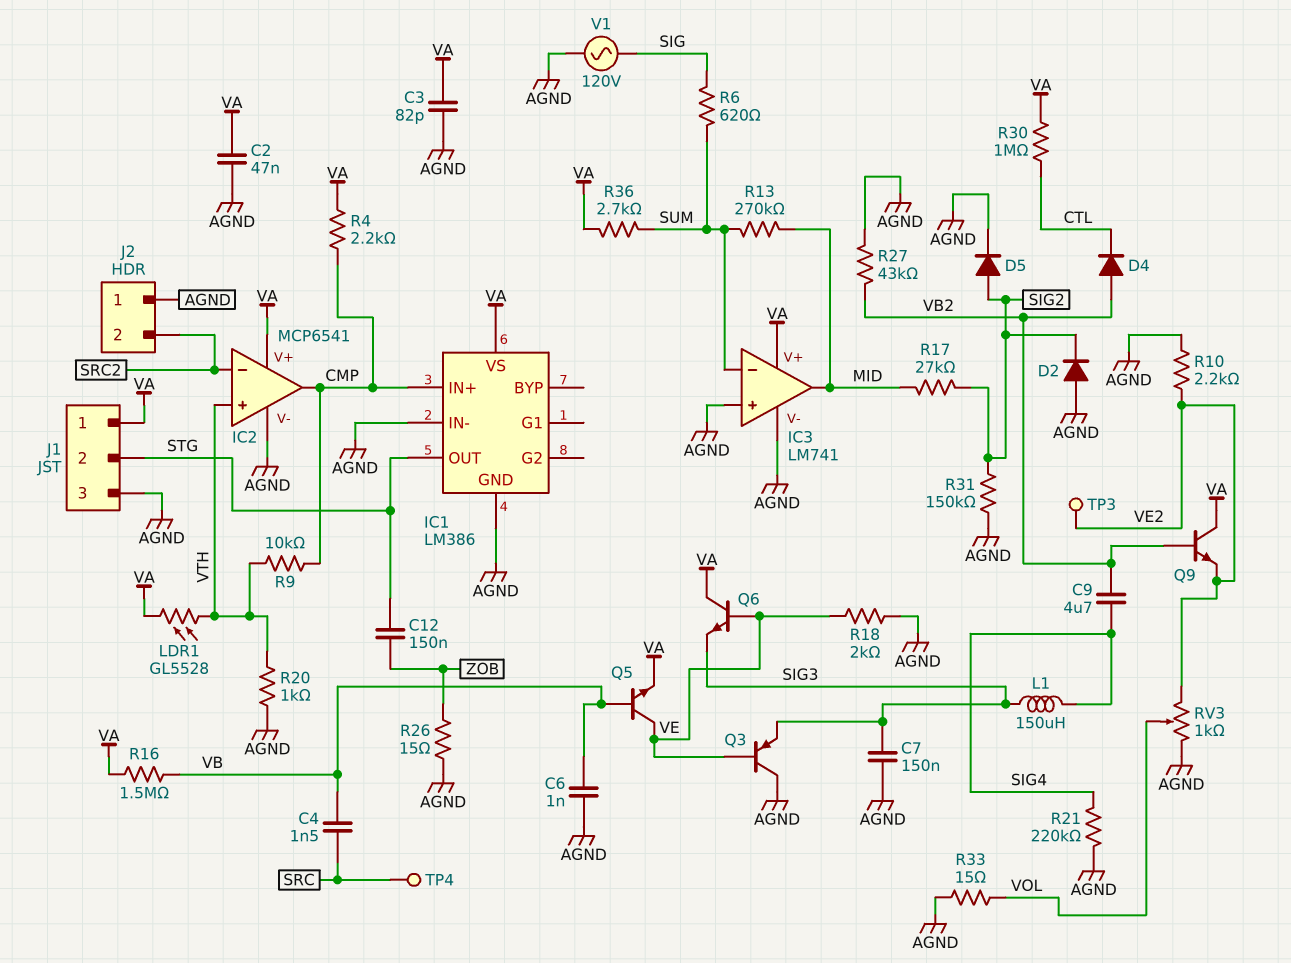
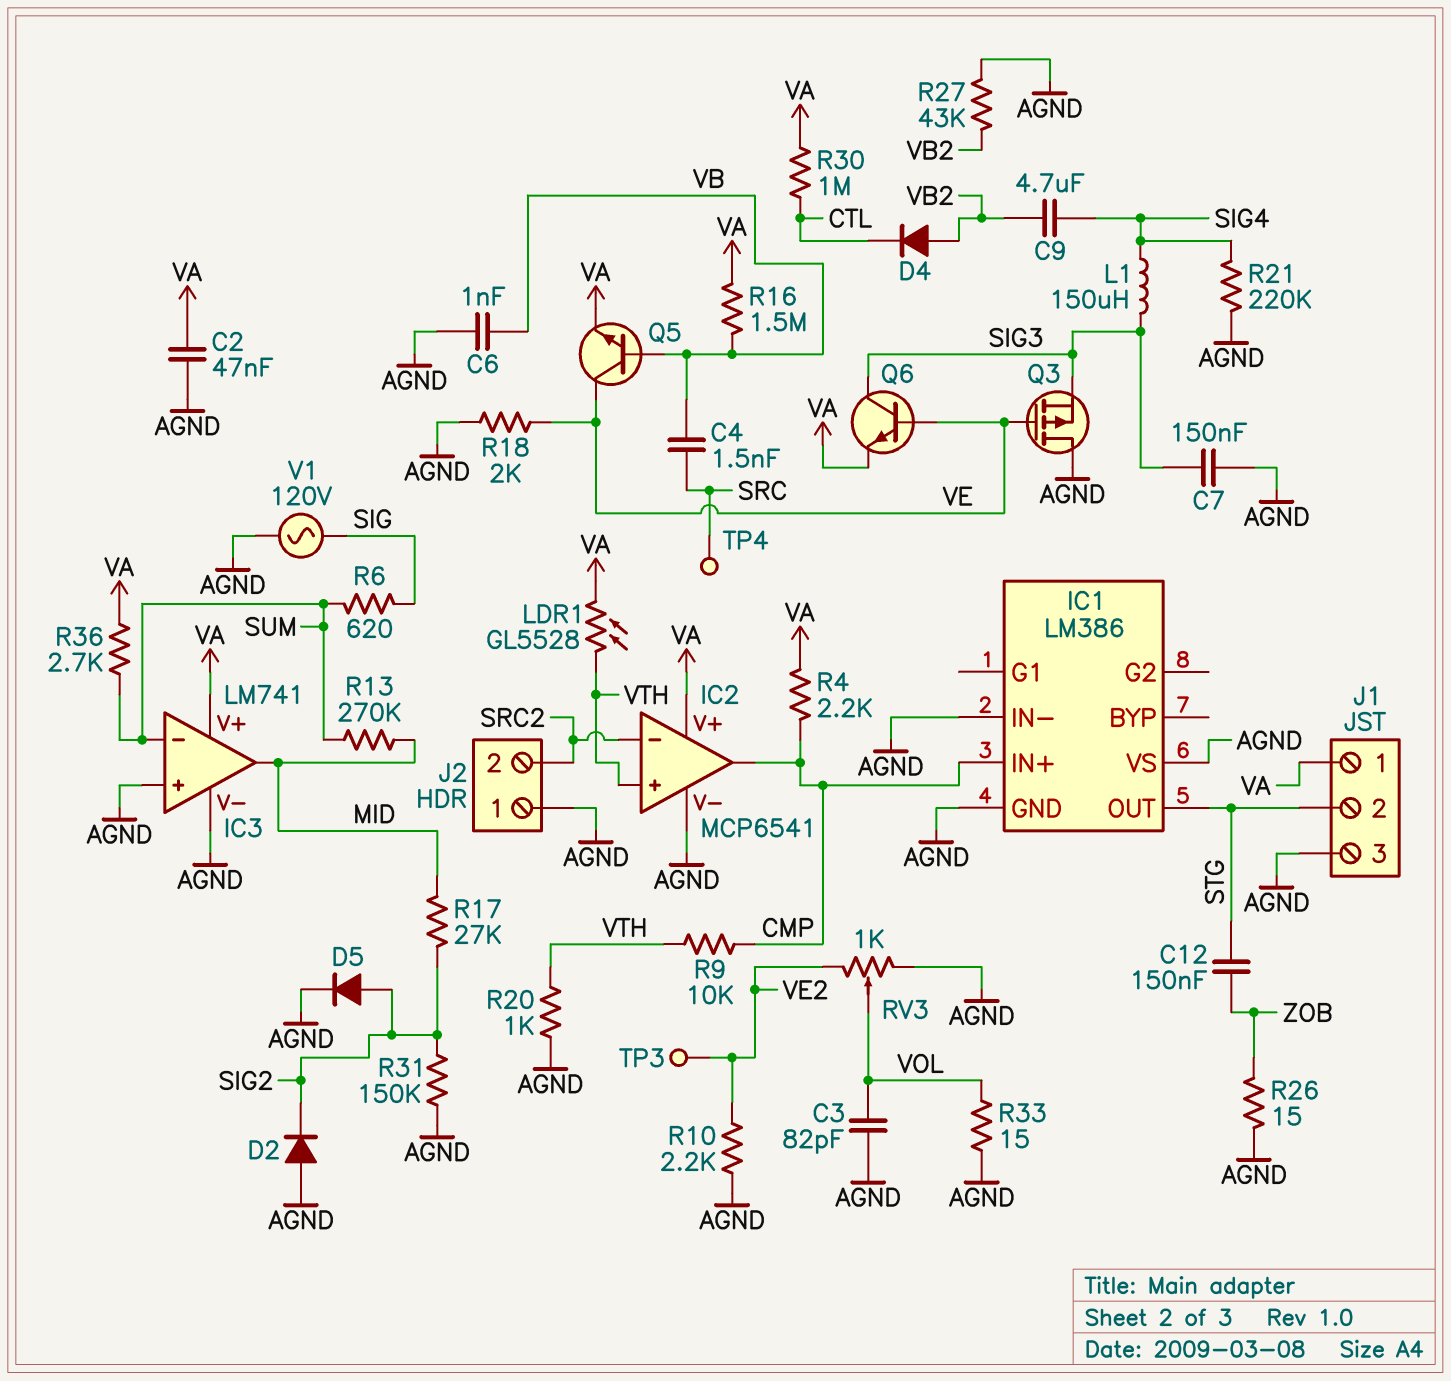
C3: 82pF (AGND, VA) -> 82pF (AGND, VOL)
IC1 pin VS: VA -> AGND
Q3: PNP (B VE, C AGND, E SIG3) -> PMOS (G VE, D AGND, S SIG3)
Q6: NPN (B VE, C VA, E SIG3) -> NPN (B VE, C SIG3, E VA)
Q9: NPN (B VB2, C VA, E VE2) -> none

